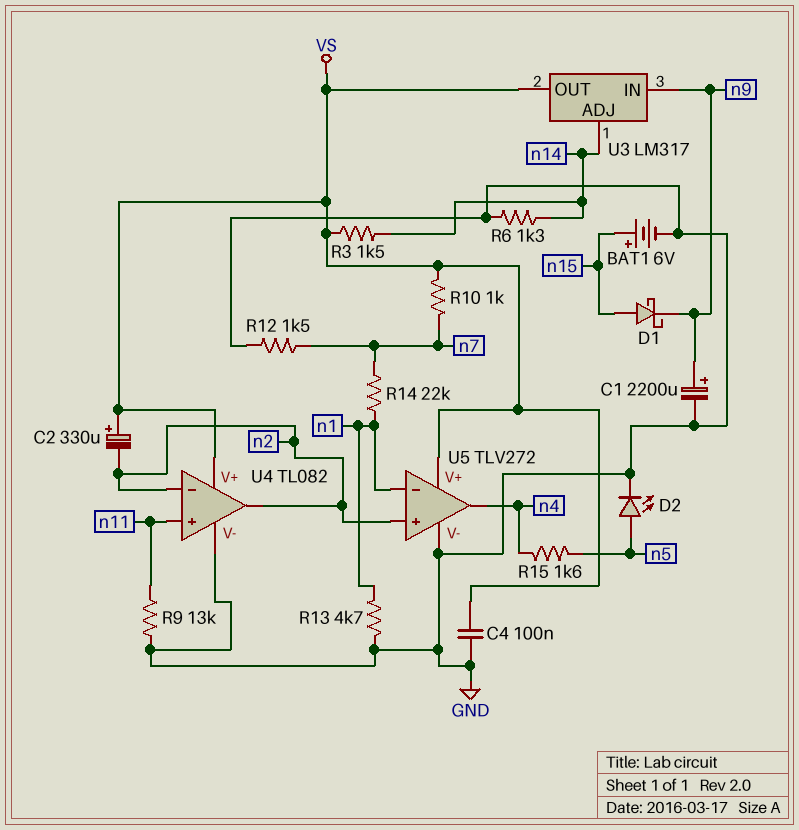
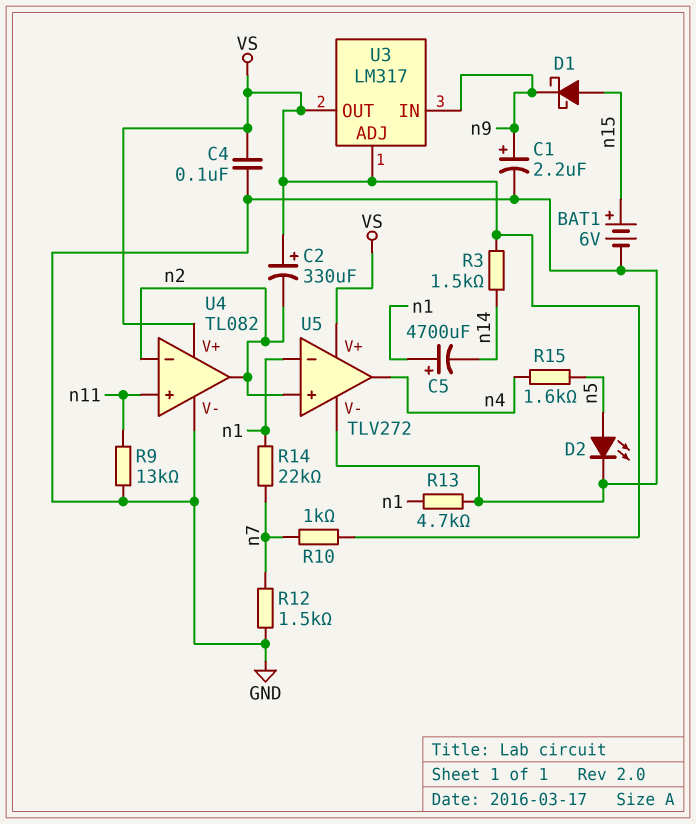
C1: 2200uF (plus n9, minus GND) -> 2.2uF (plus n9, minus GND)
C5: none -> 4700uF (plus n1, minus n14)
R6: 1.3k (GND, n14) -> none
U3 pin ADJ: n14 -> VS

